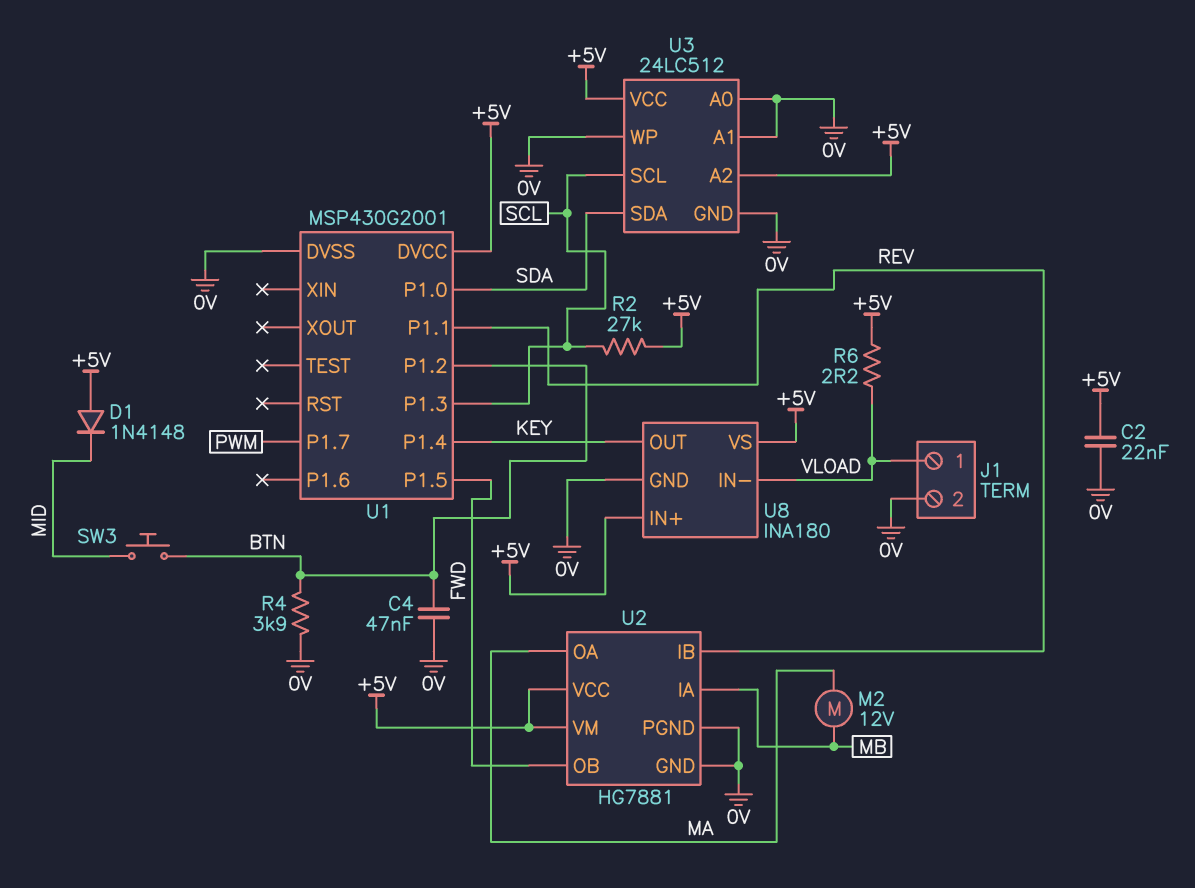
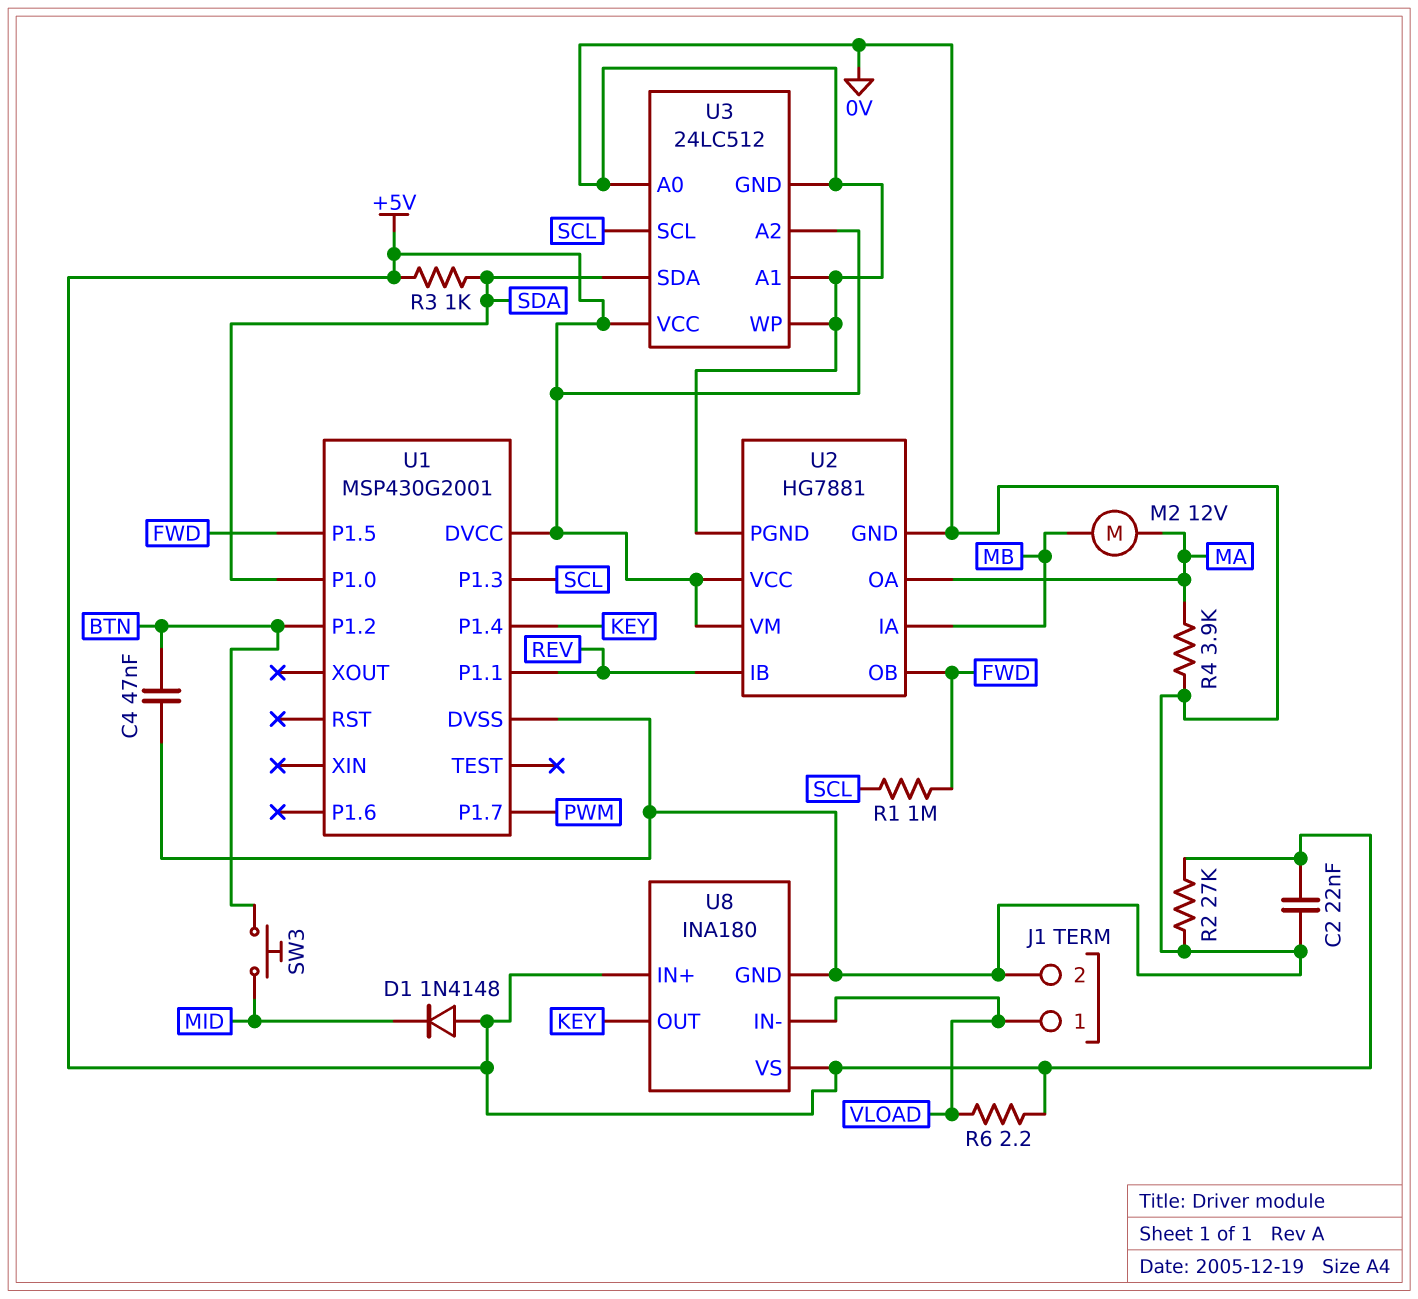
R1: none -> 1M (FWD, SCL)
R2: 27k (+5V, SCL) -> 27k (+5V, 0V)
R3: none -> 1k (+5V, SDA)
R4: 3.9k (0V, BTN) -> 3.9k (0V, MA)

